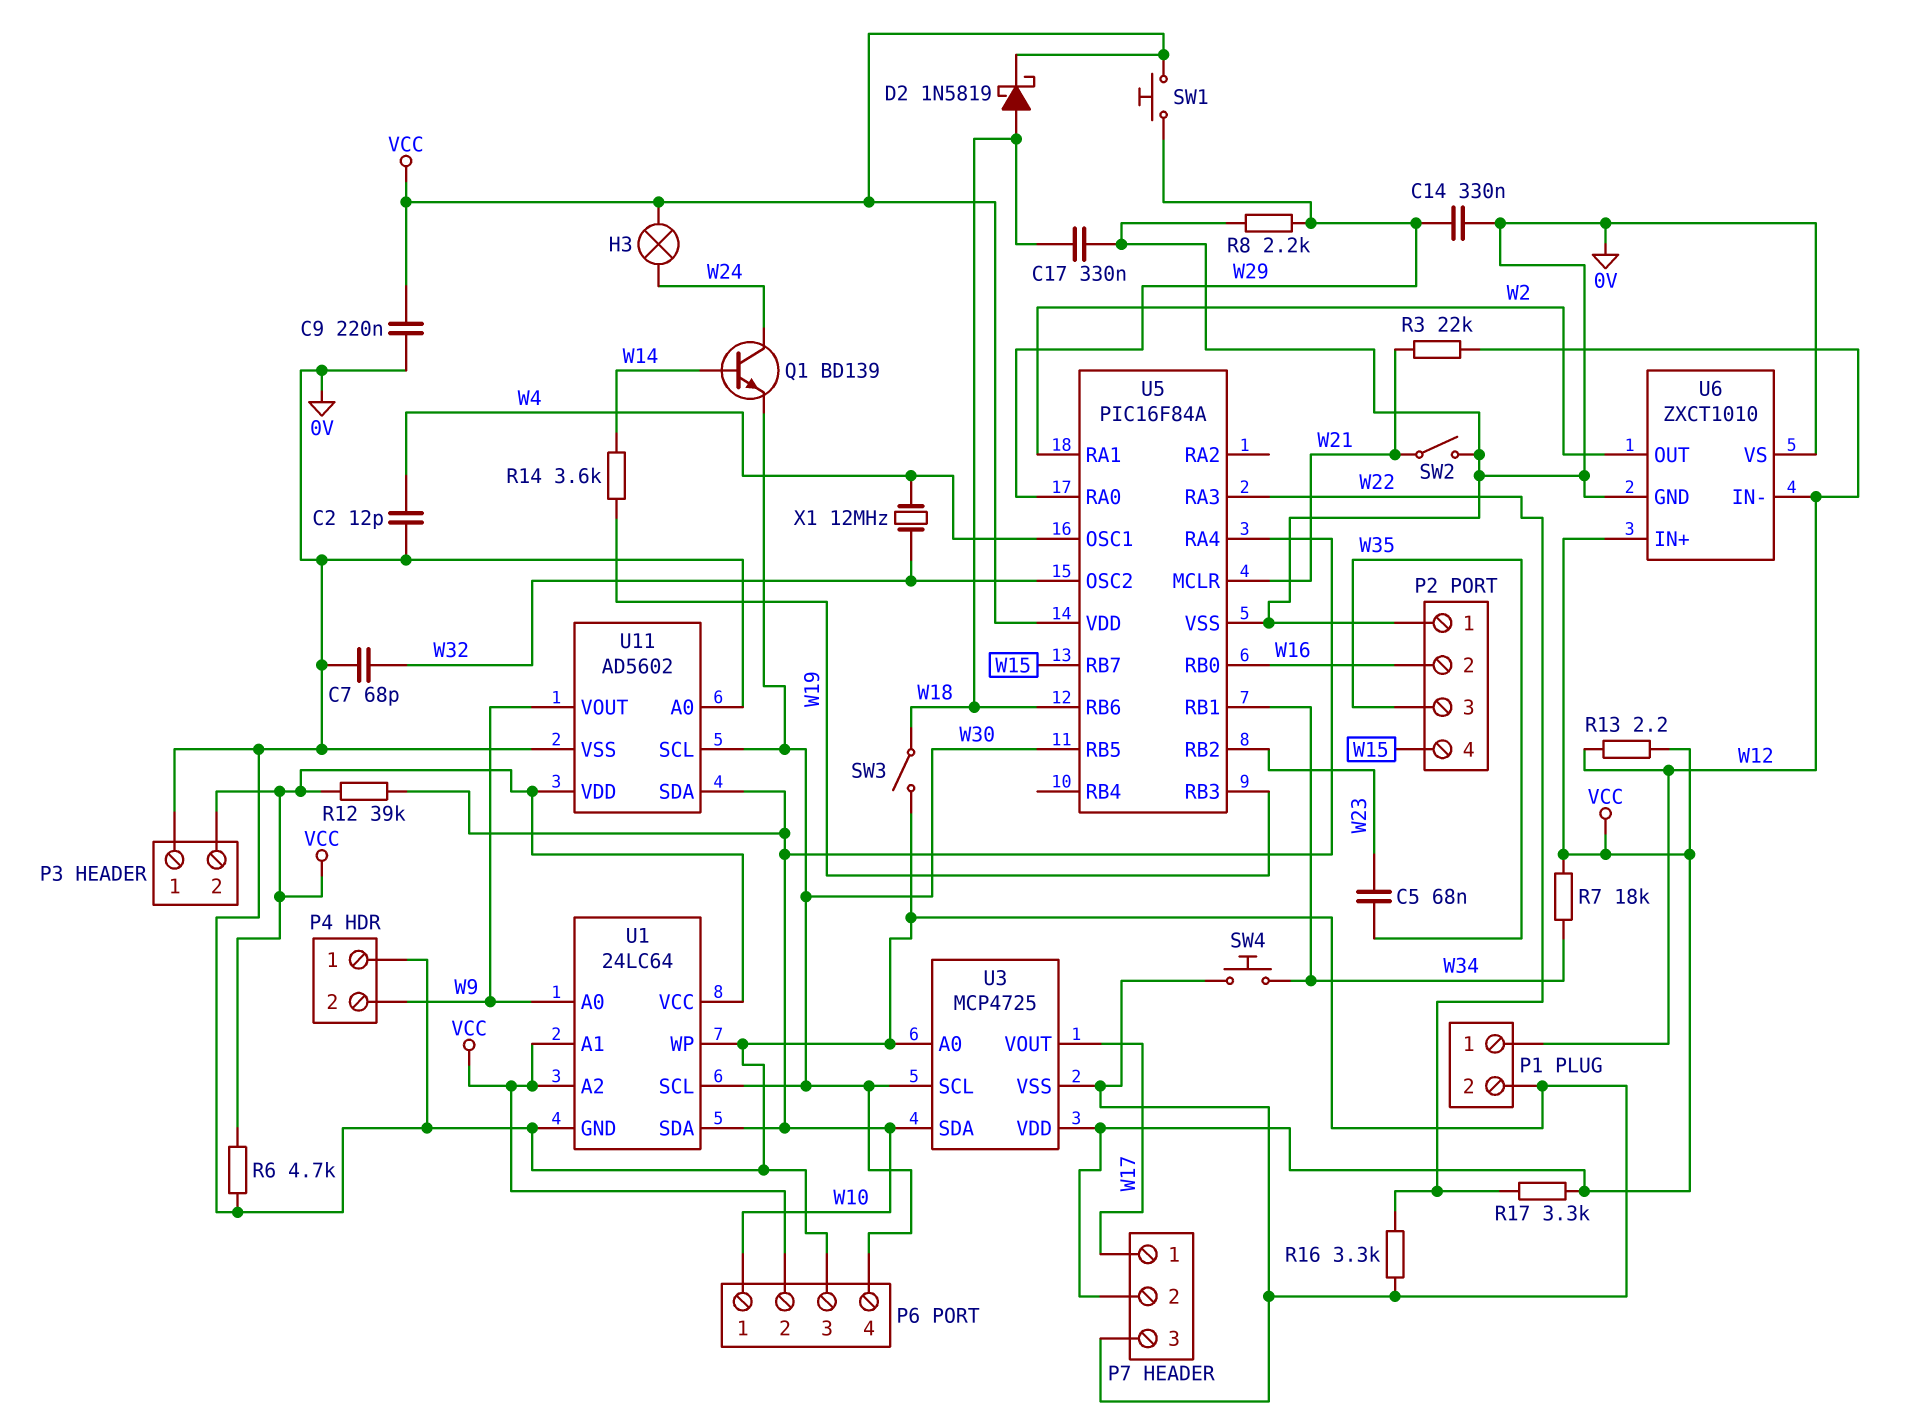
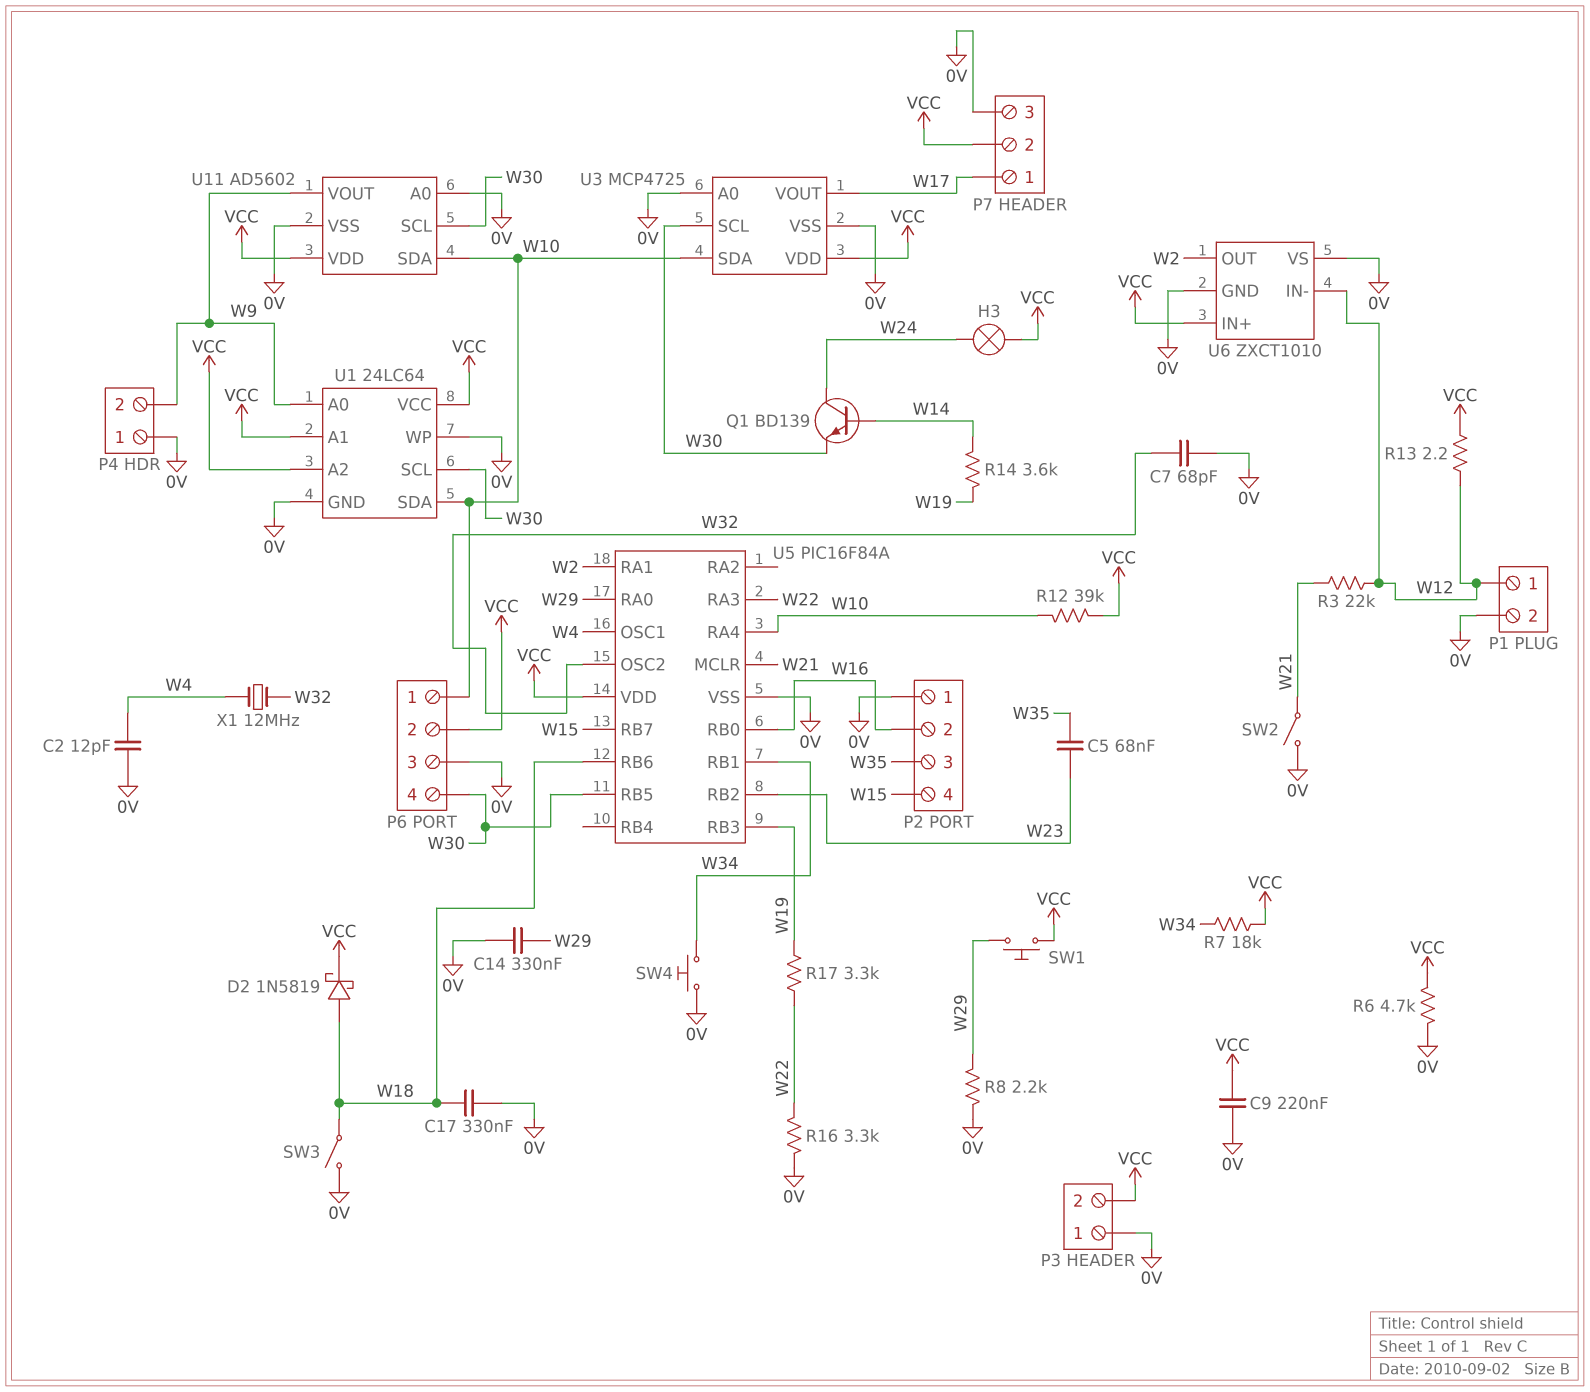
R17: 3.3k (VCC, W22) -> 3.3k (W19, W22)

